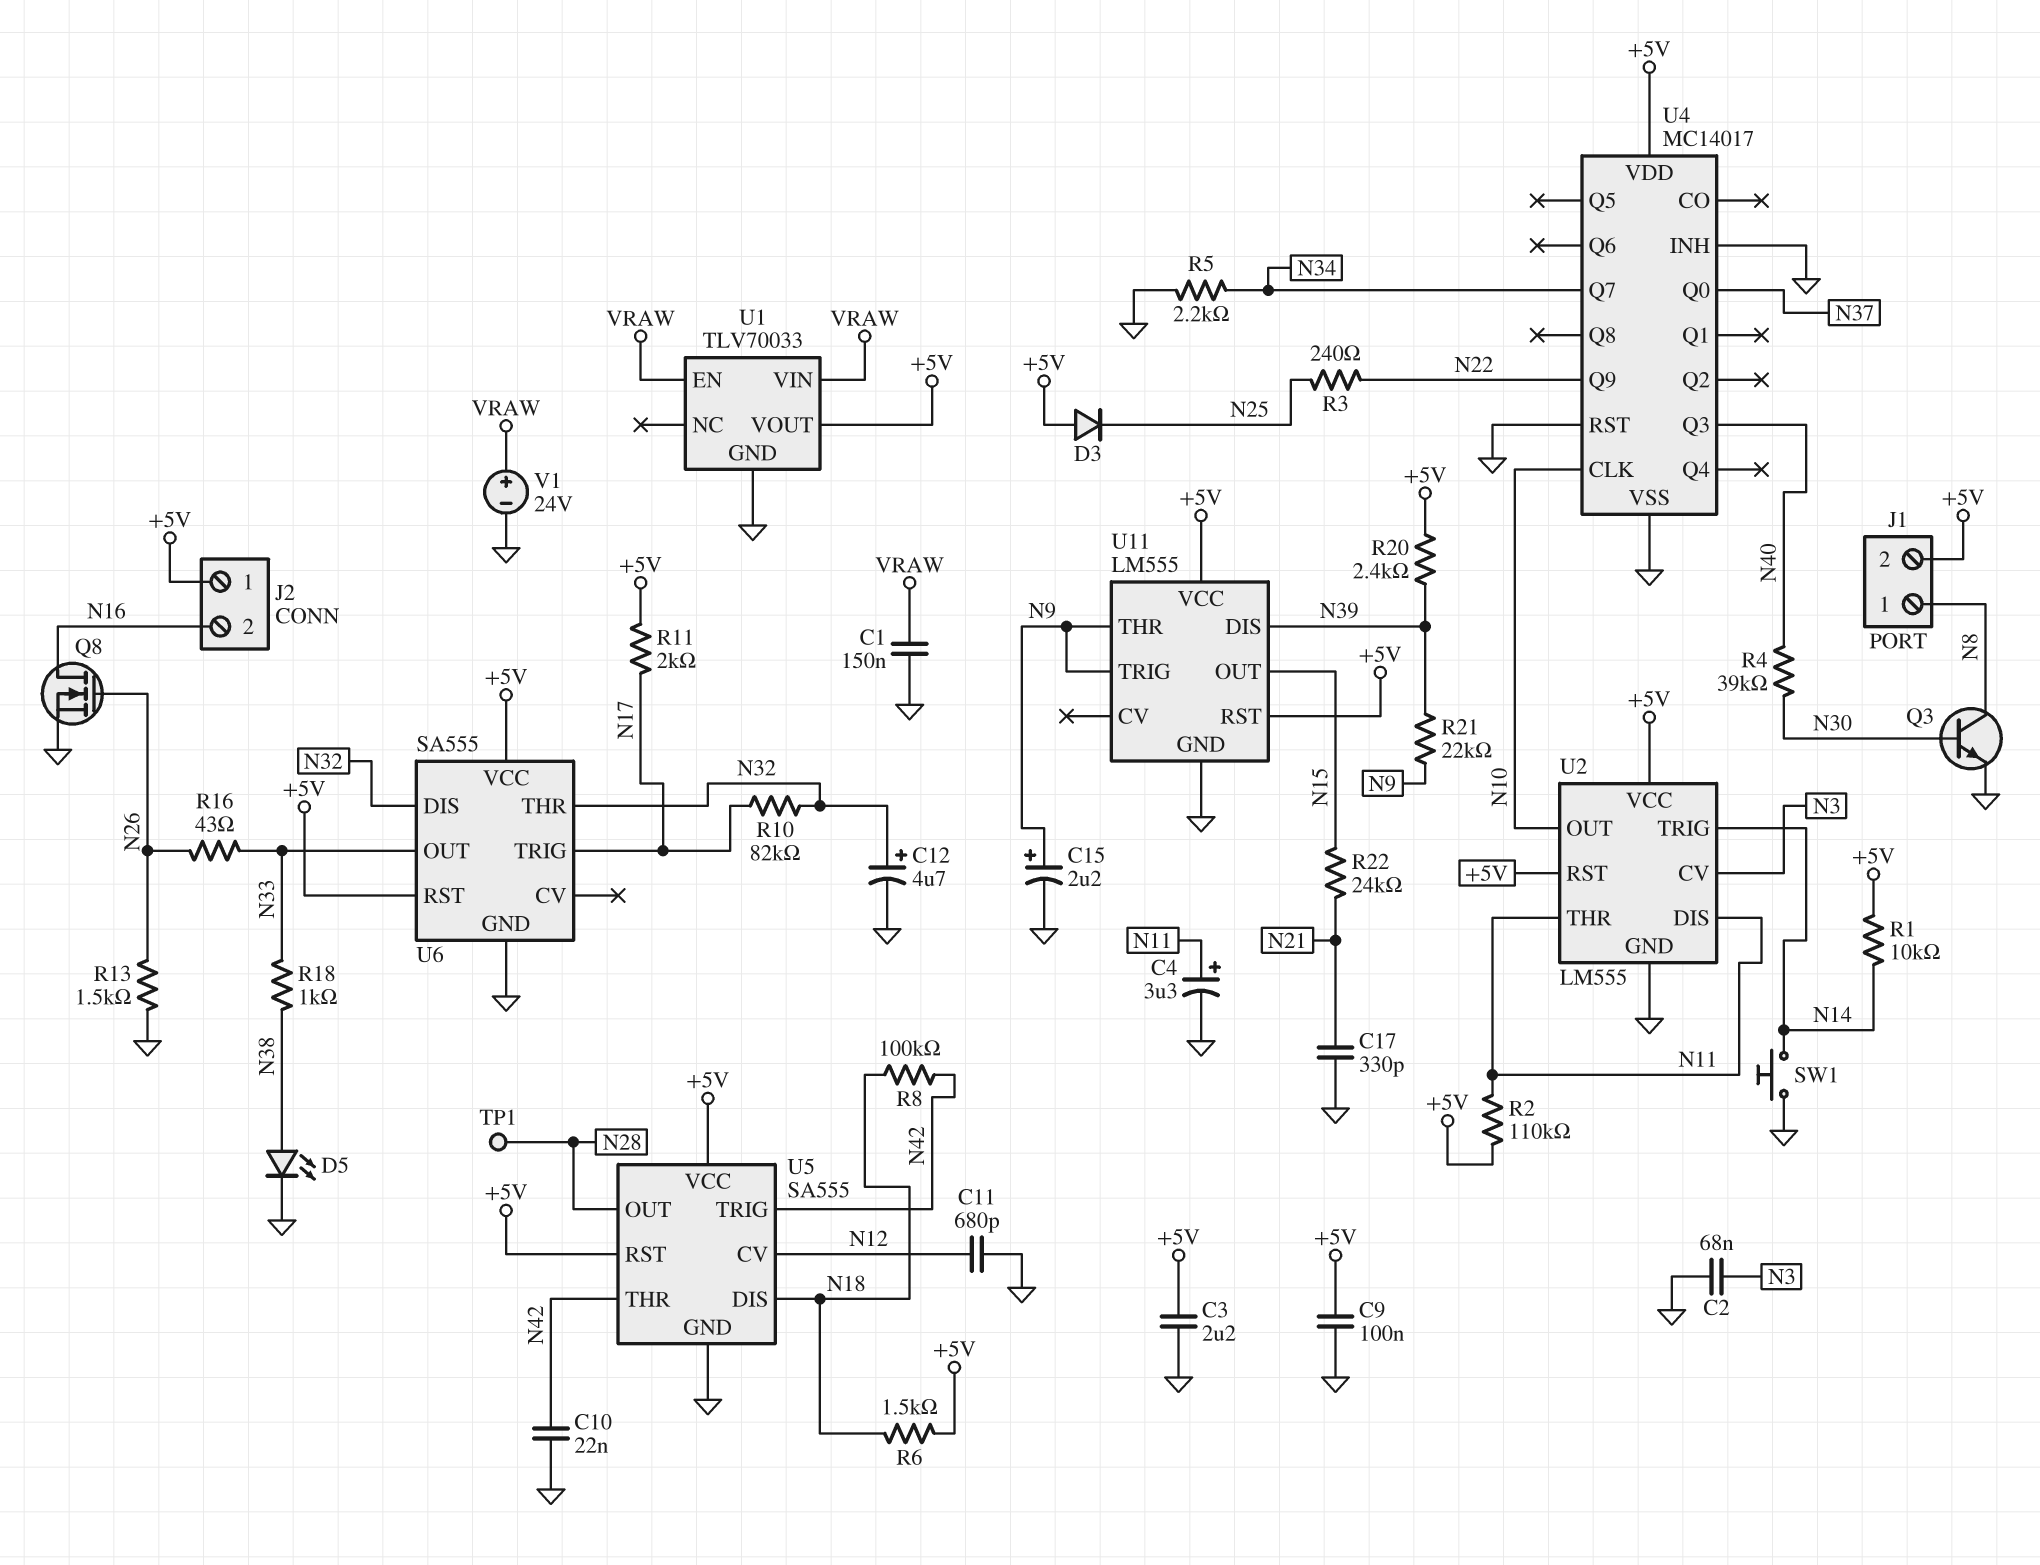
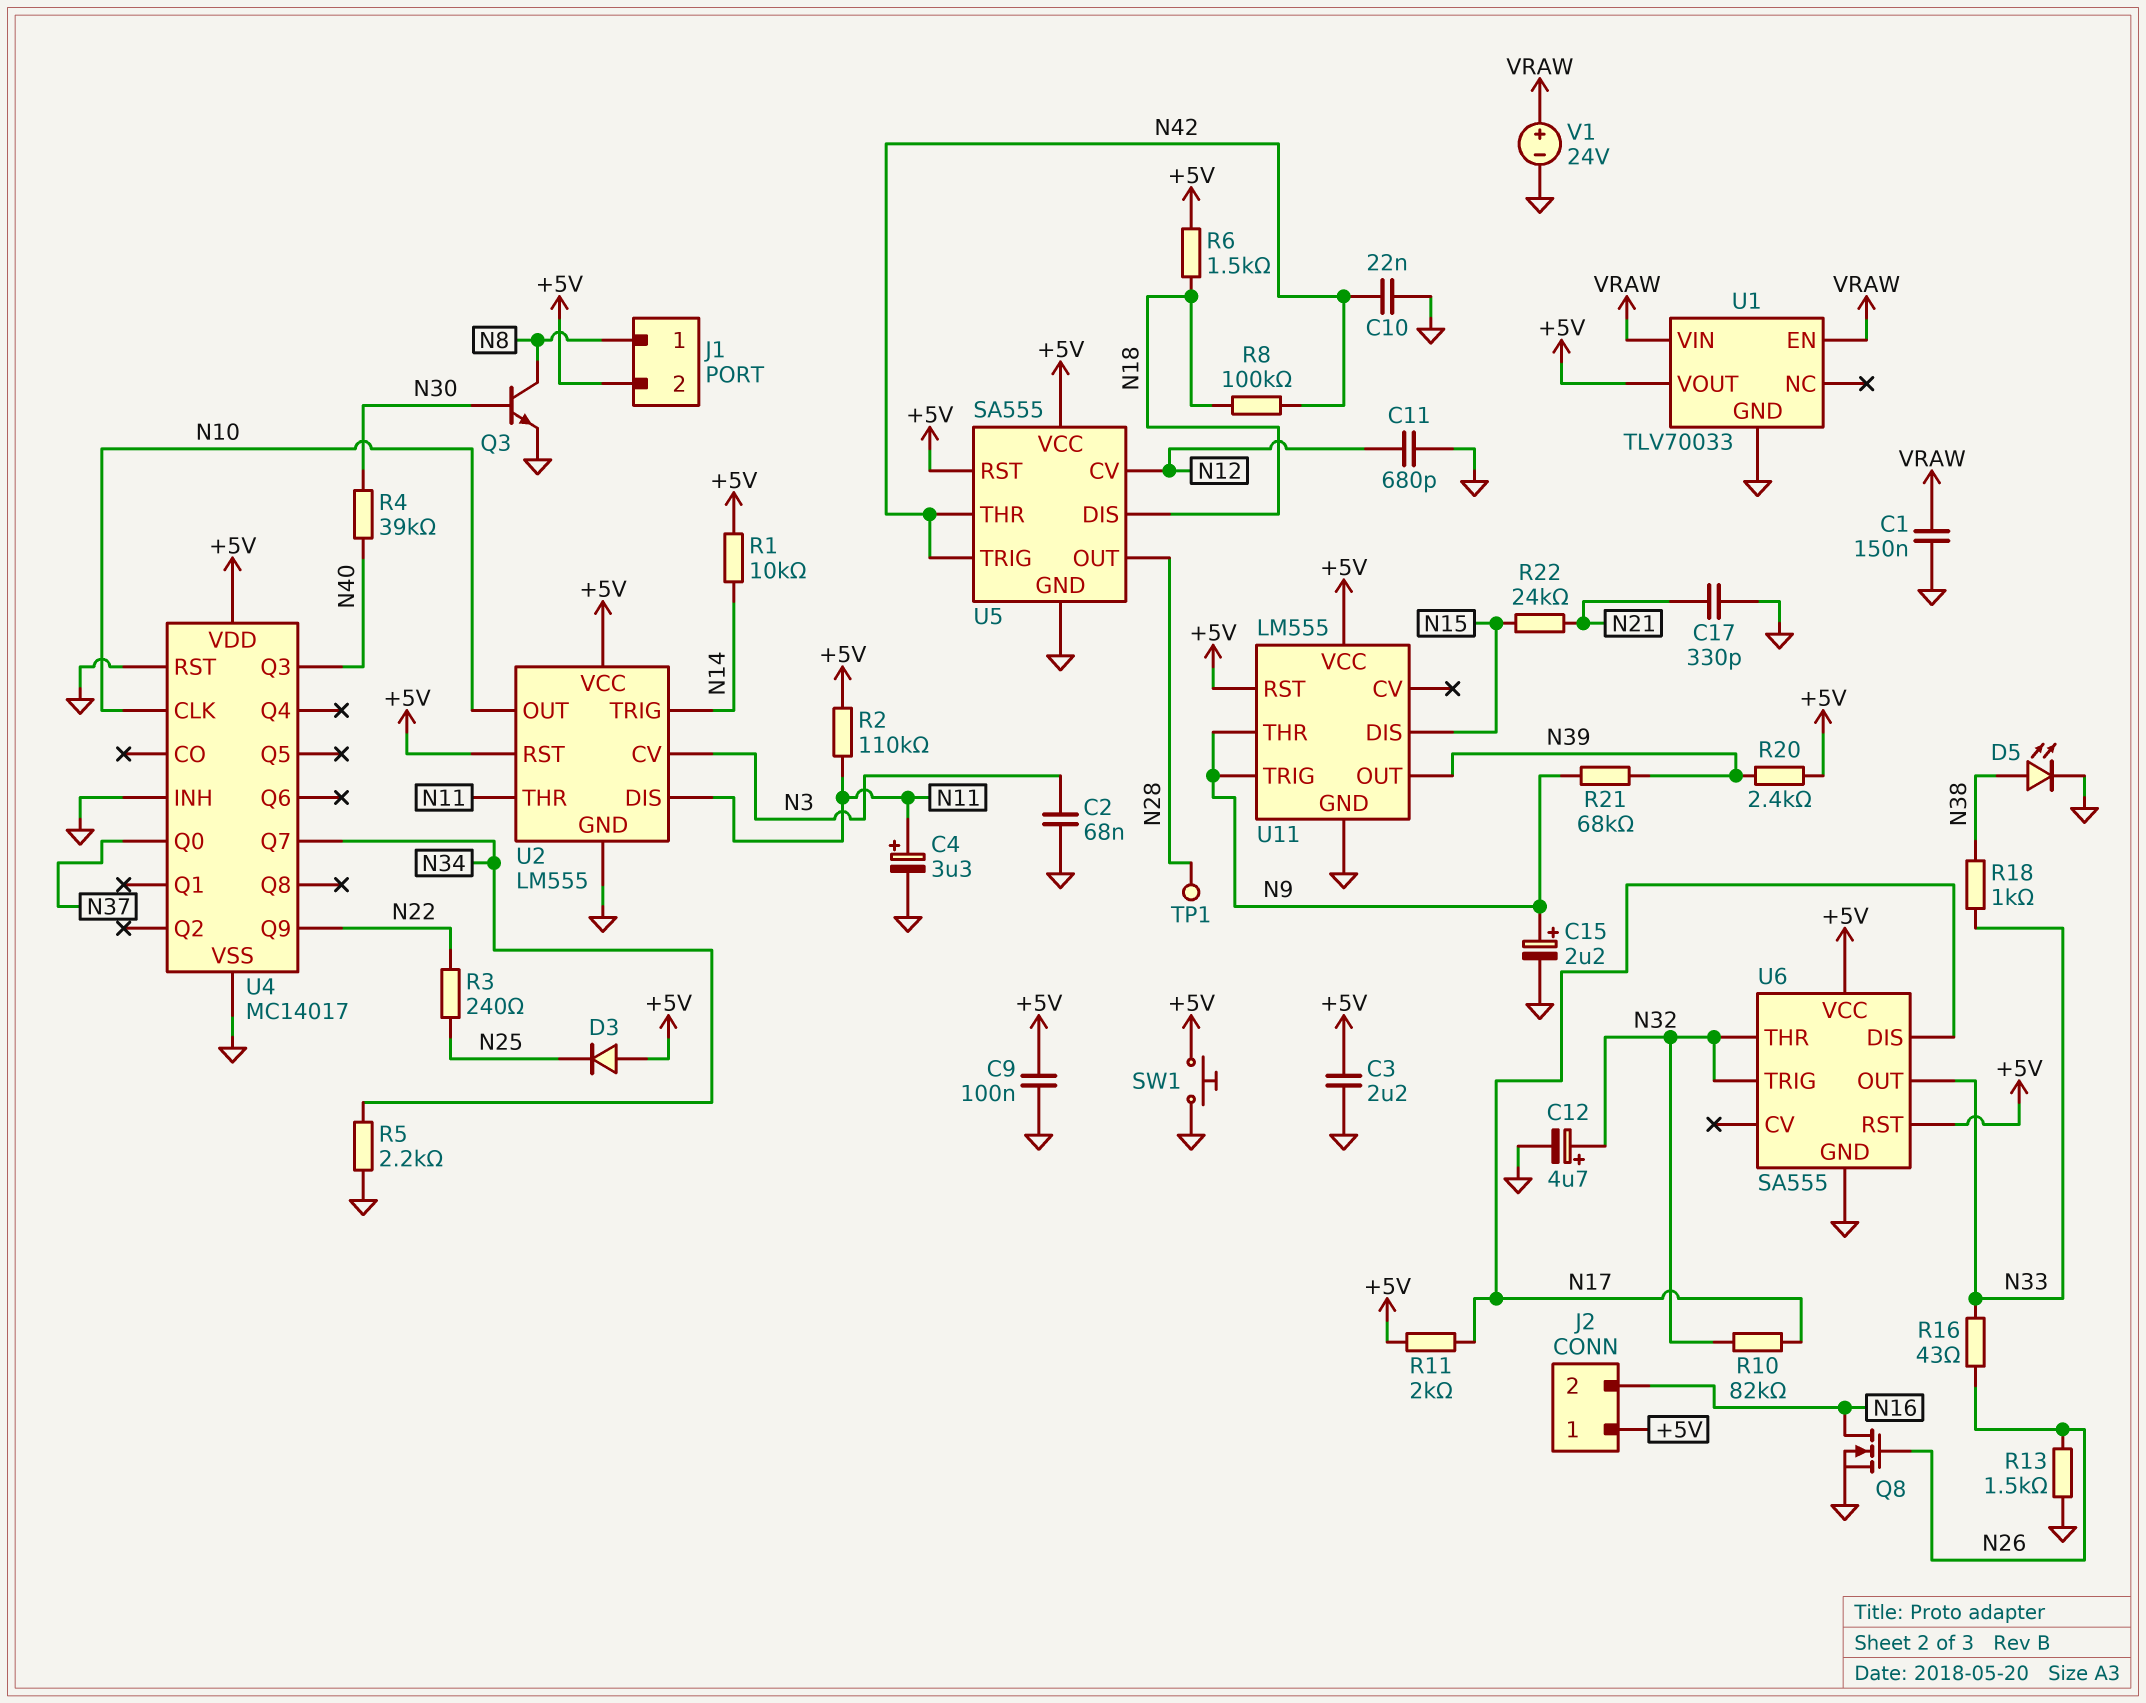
R21: 22k (N9, N39) -> 68k (N9, N39)
SW1: button (GND, N14) -> button (+5V, GND)
U6 pin DIS: N32 -> N17
U6 pin TRIG: N17 -> N32
U11 pin DIS: N39 -> N15
U11 pin OUT: N15 -> N39

